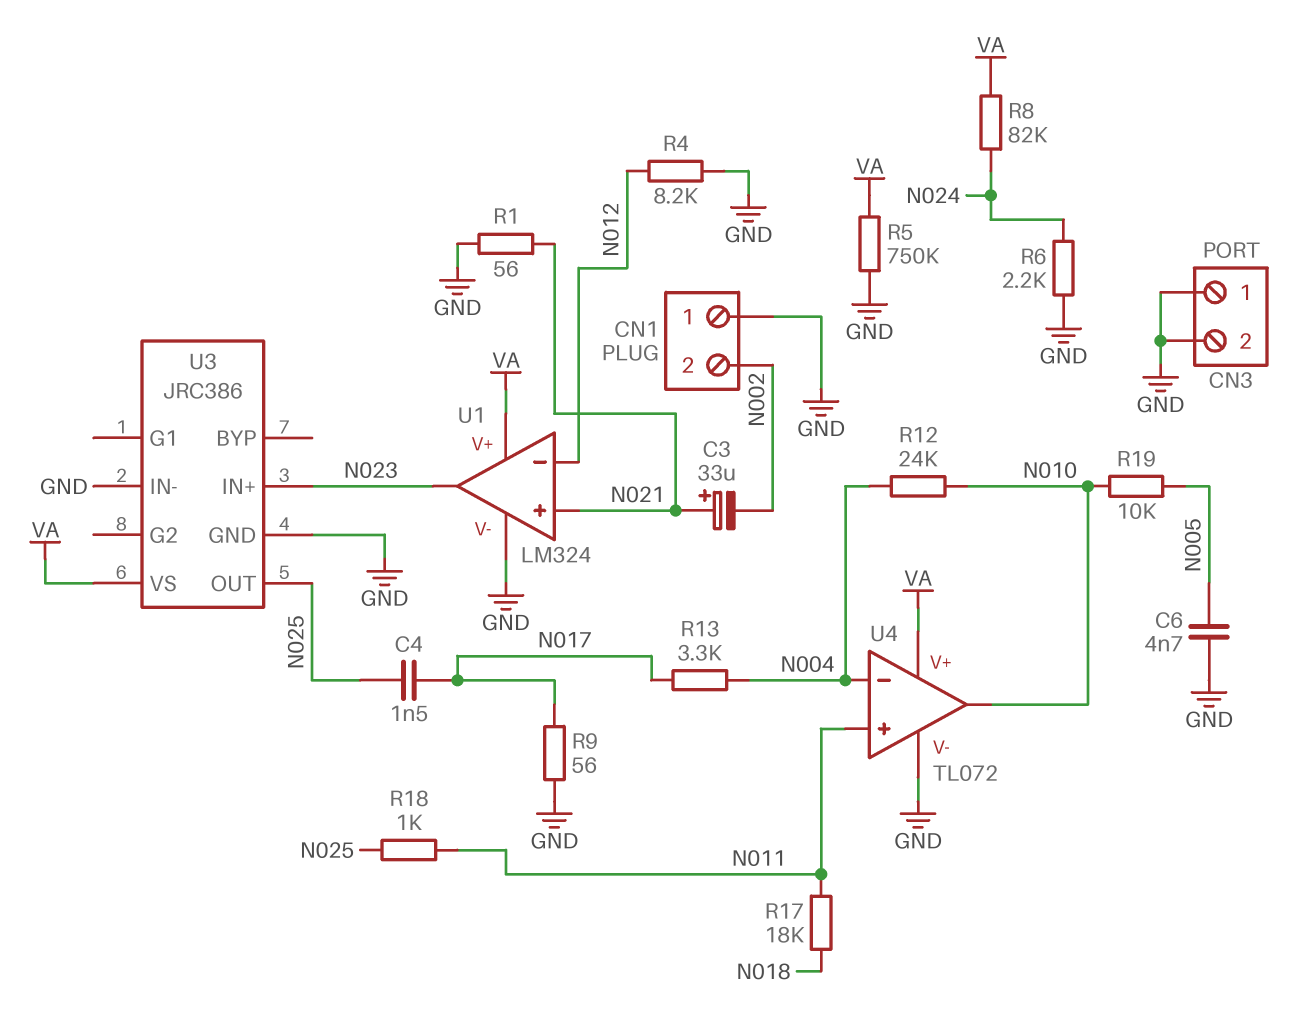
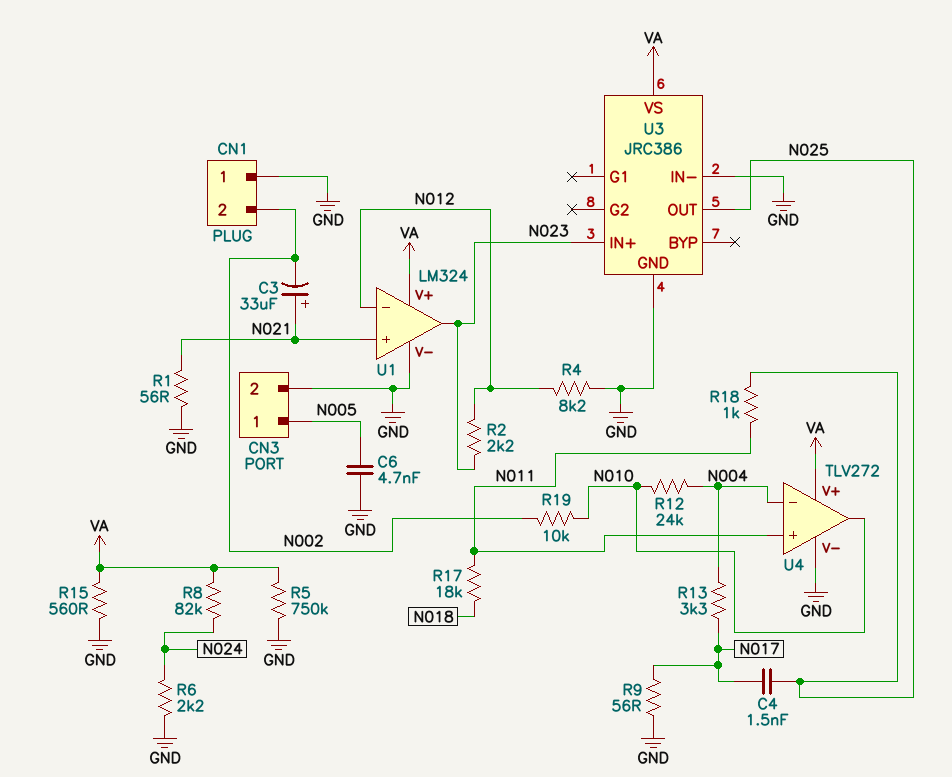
CN3 pin 1: GND -> N005
R2: none -> 2.2k (N012, N023)
R15: none -> 560 (GND, VA)
R19: 10k (N005, N010) -> 10k (N002, N010)
U4: TL072 -> TLV272

